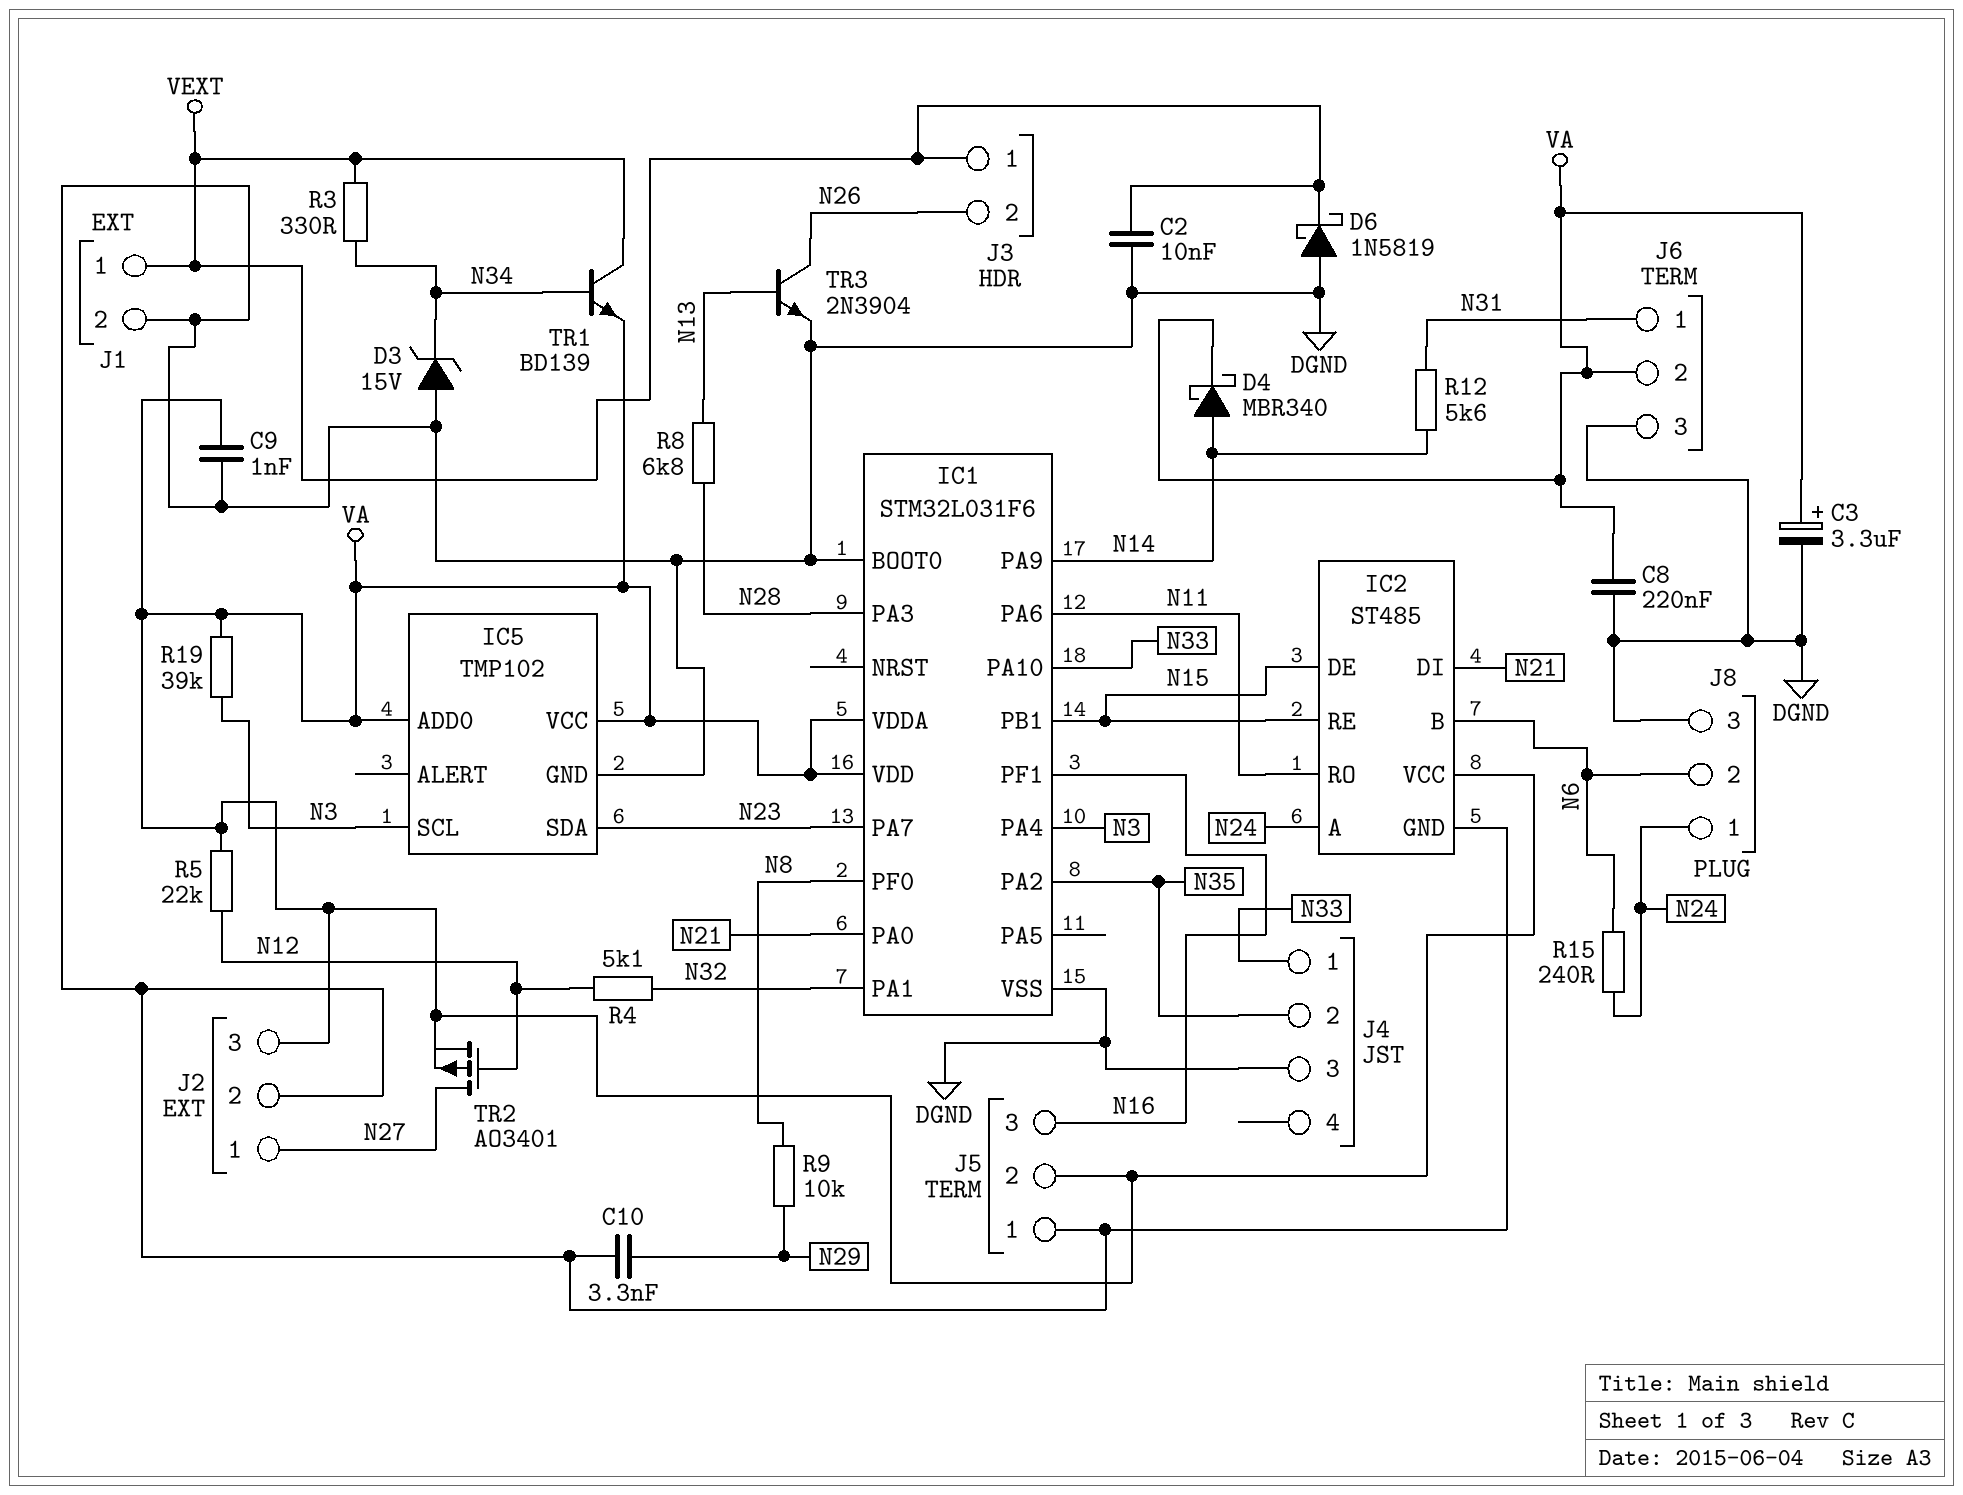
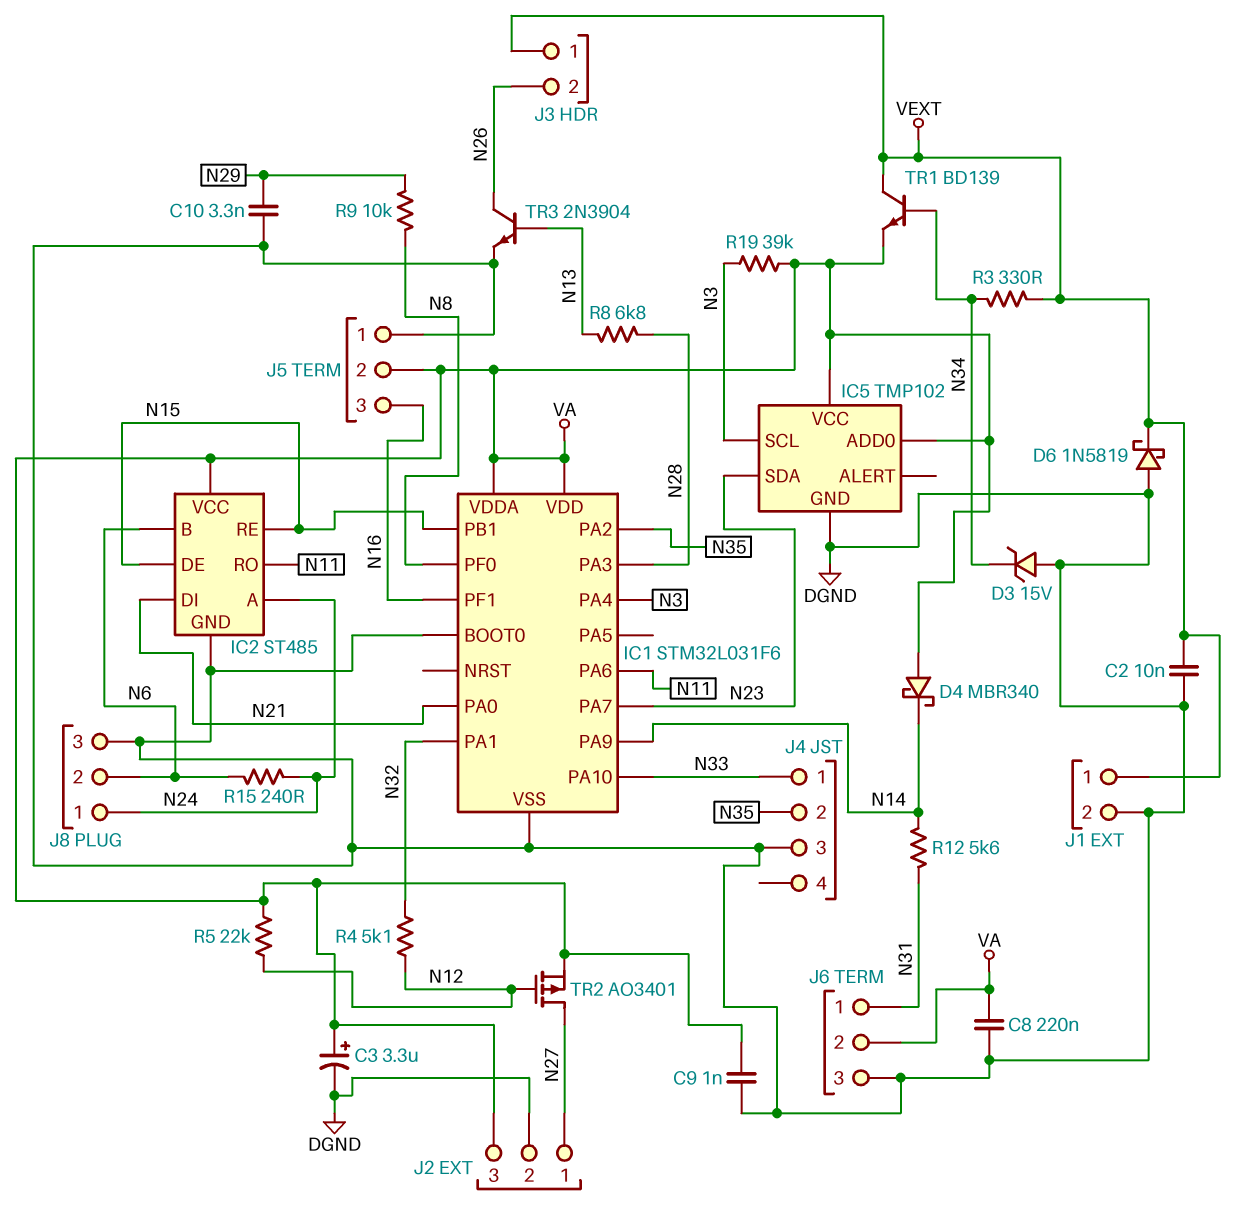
D4: schottky MBR340 (A N14, K VA) -> schottky MBR340 (A VA, K N14)

